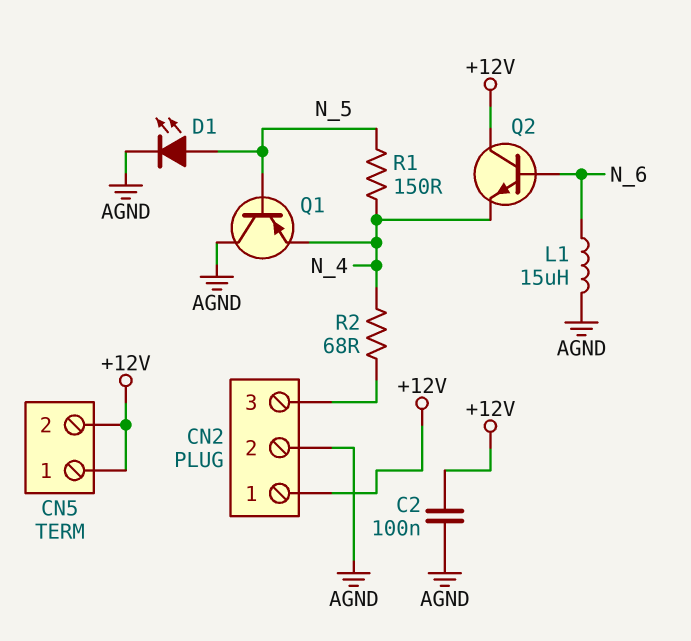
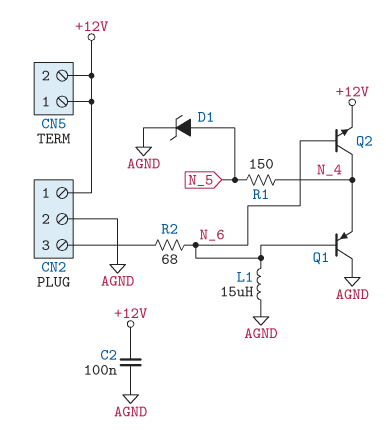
D1: LED (A N_5, K AGND) -> zener (A N_5, K AGND)
Q1: PNP (B N_5, C AGND, E N_4) -> PNP (B N_6, C AGND, E N_4)
Q2: NPN (B N_6, C +12V, E N_4) -> NPN (B N_6, C N_4, E +12V)
R2: 68 (CN2/3, N_4) -> 68 (CN2/3, N_6)

